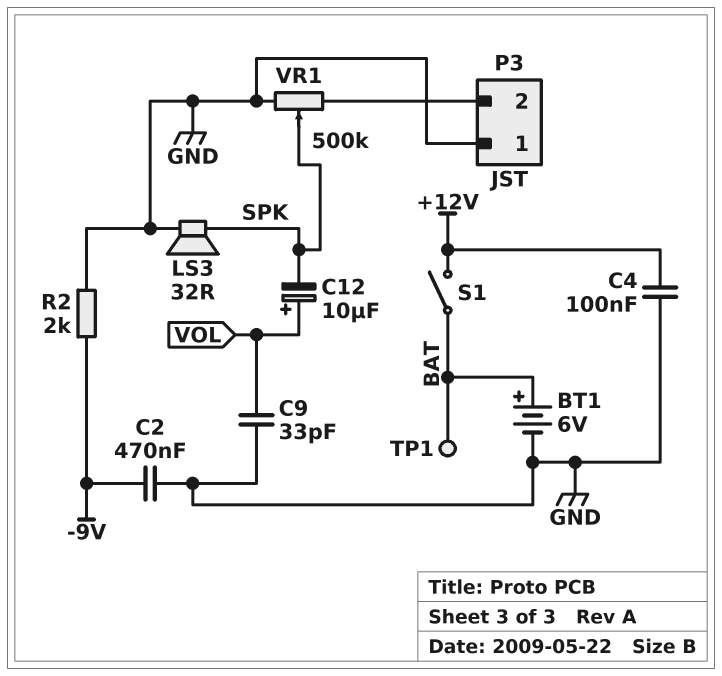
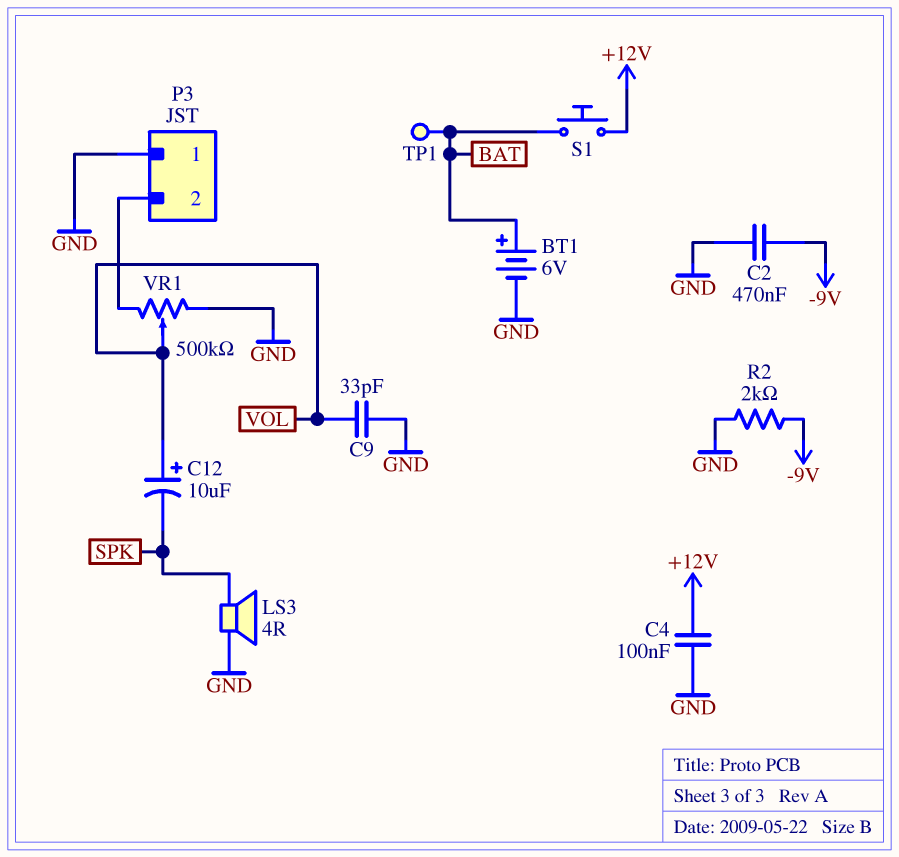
LS3: speaker 32R (GND, SPK) -> speaker 4R (GND, SPK)
S1: switch (+12V, BAT) -> button (+12V, BAT)
VR1: 500k (GND, P3/2, wiper SPK) -> 500k (GND, P3/2, wiper VOL)

